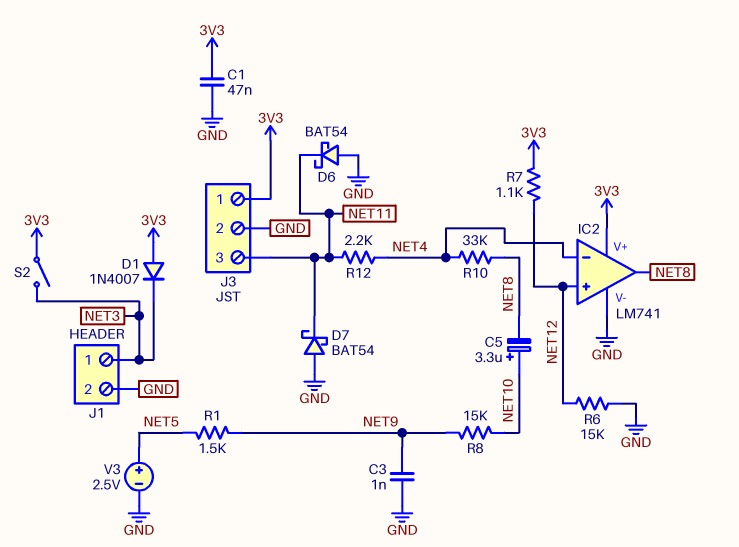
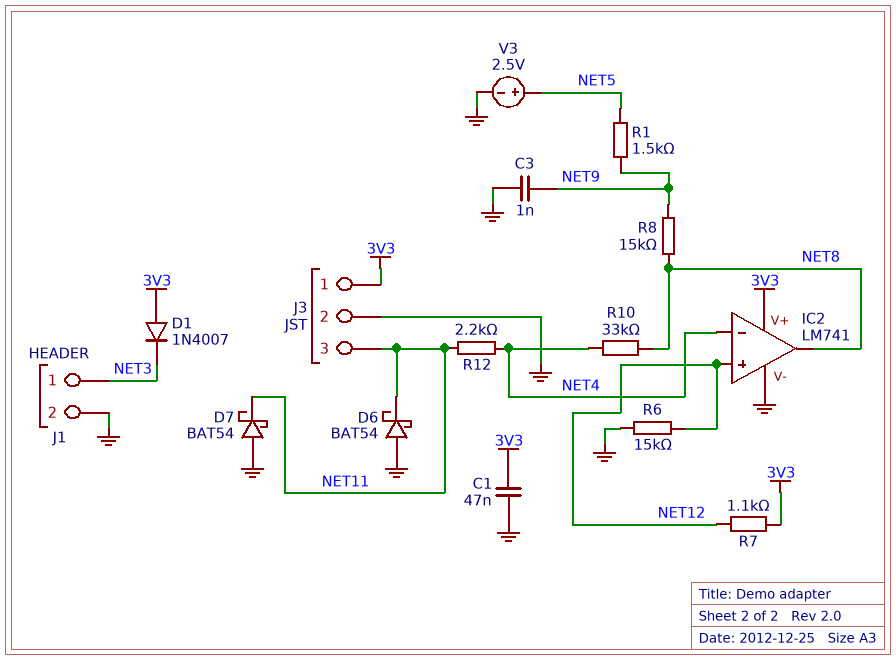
C5: 3.3uF (plus NET10, minus NET8) -> none
R8: 15k (NET9, NET10) -> 15k (NET8, NET9)
S2: switch (3V3, NET3) -> none

